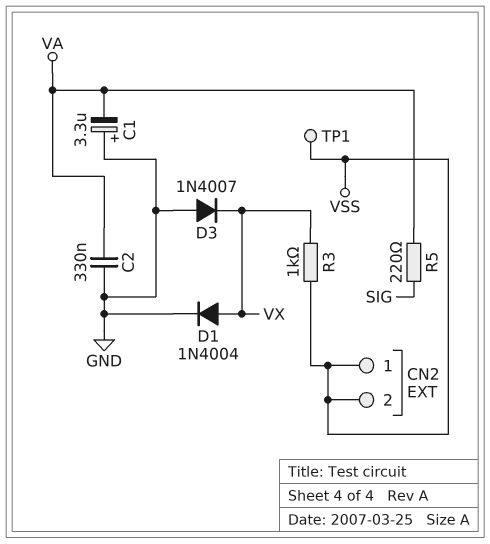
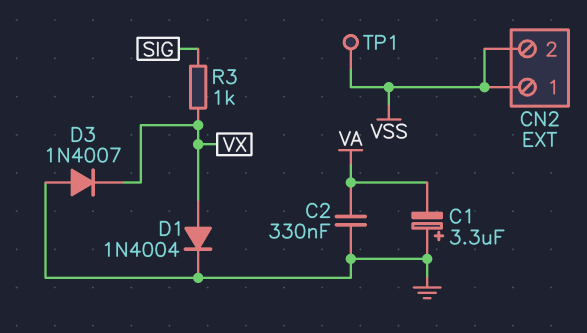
R3: 1k (VSS, VX) -> 1k (SIG, VX)
R5: 220 (SIG, VA) -> none

